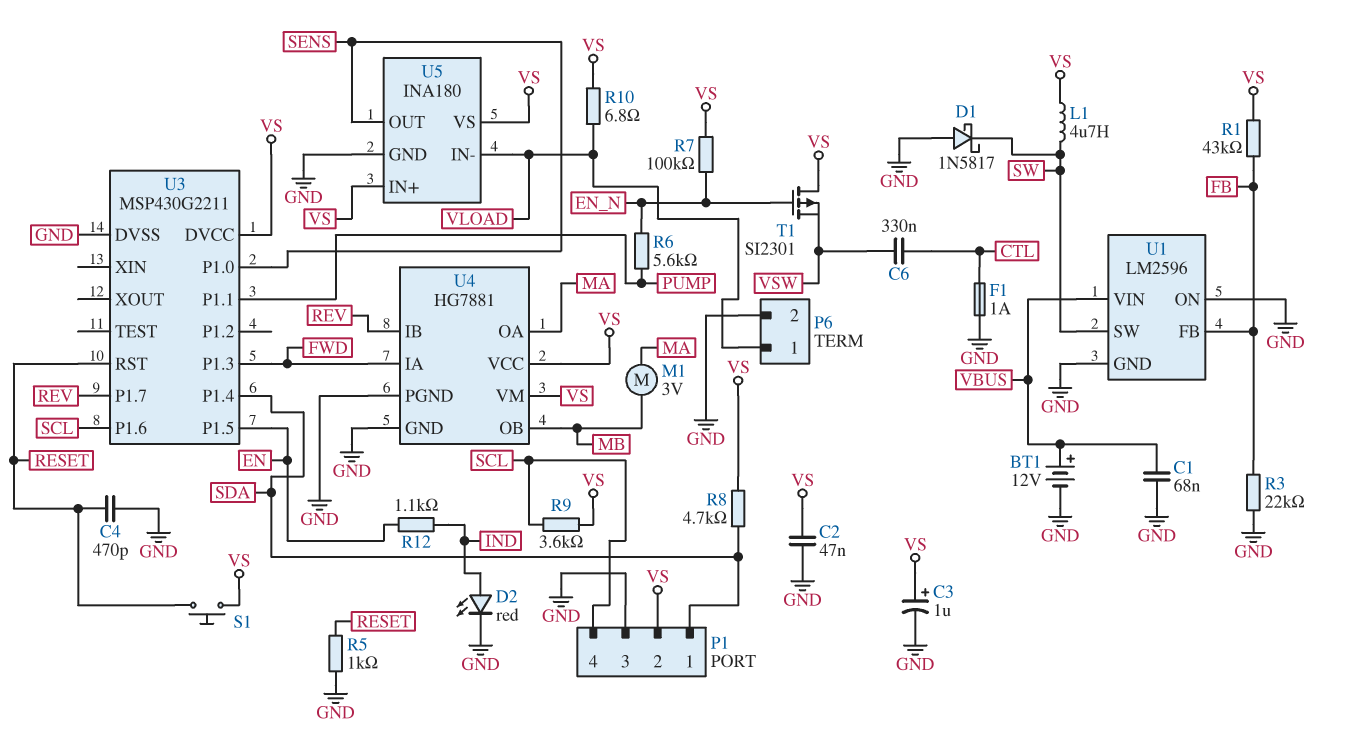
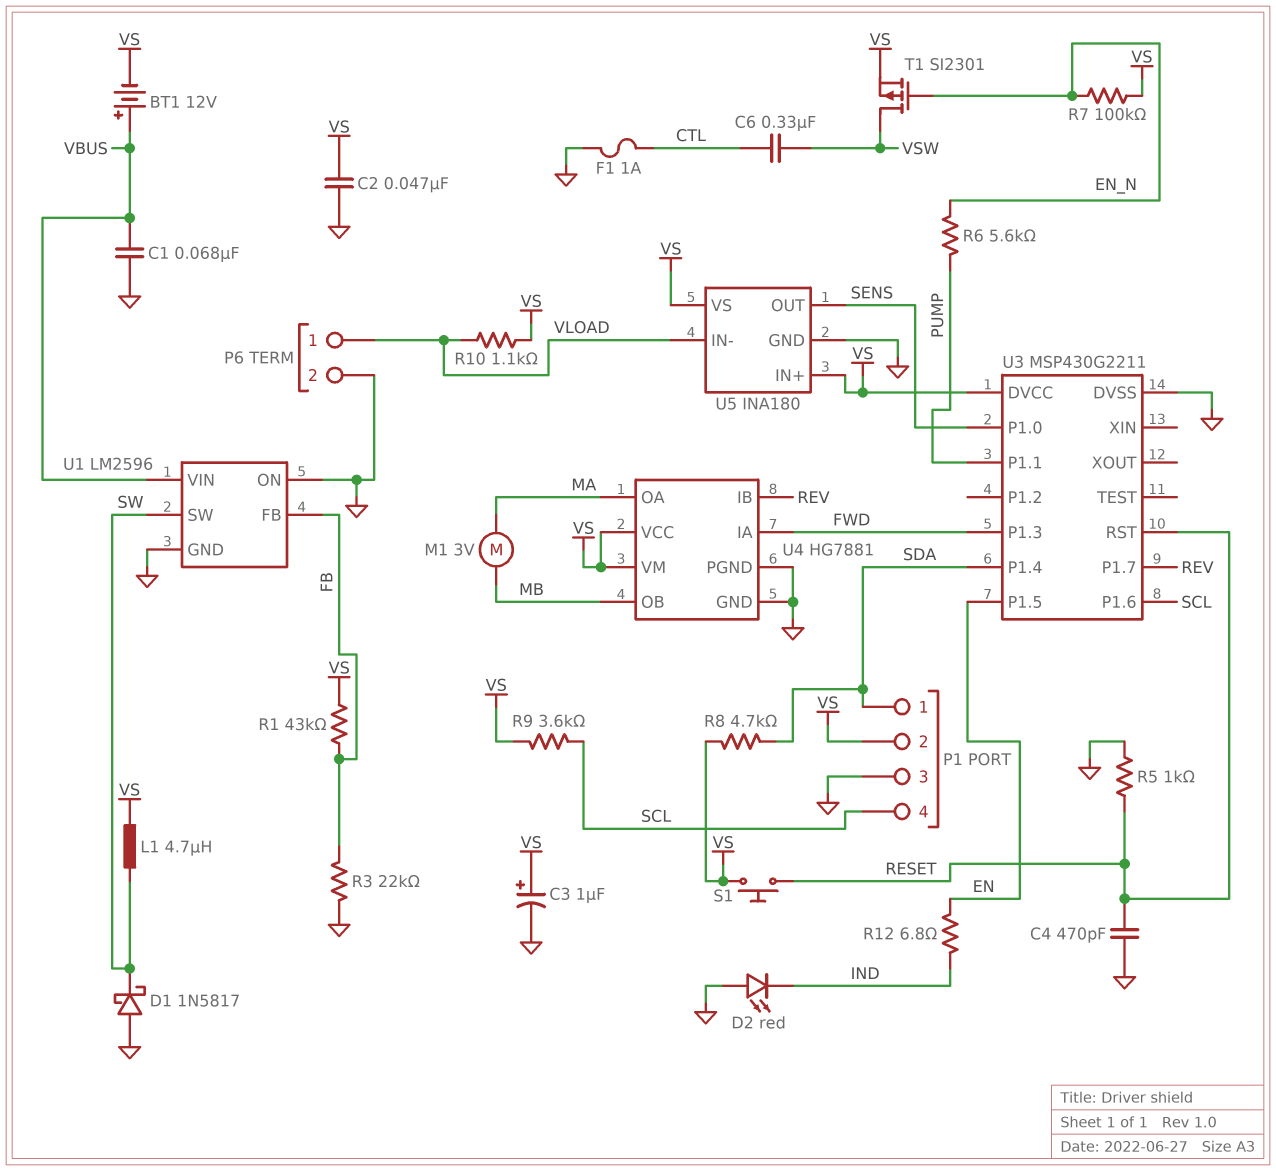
BT1: 12V (plus VBUS, minus GND) -> 12V (plus VBUS, minus VS)
D2: LED red (A IND, K GND) -> LED red (A GND, K IND)
R10: 6.8 (VLOAD, VS) -> 1.1k (VLOAD, VS)
R12: 1.1k (EN, IND) -> 6.8 (EN, IND)
T1: PMOS SI2301 (G EN_N, D VS, S VSW) -> PMOS SI2301 (G EN_N, D VSW, S VS)

